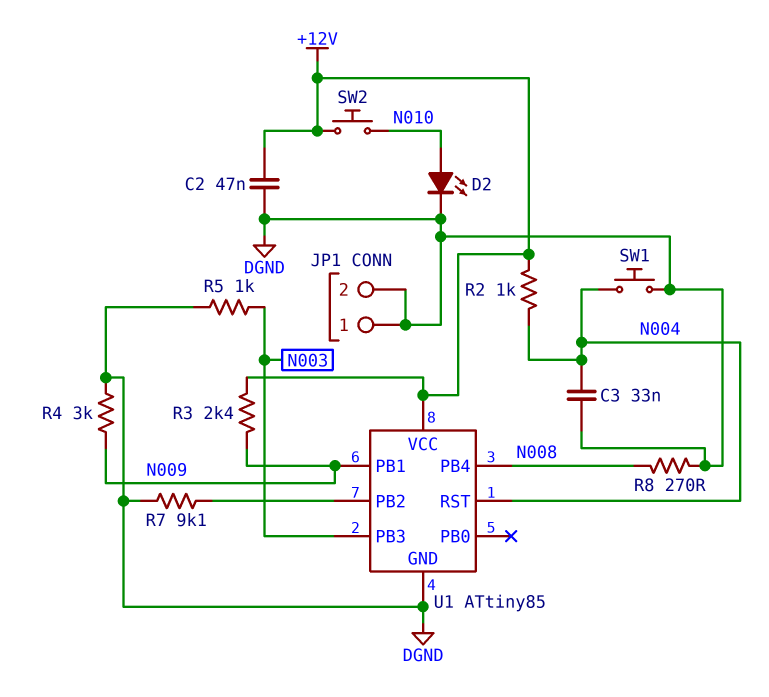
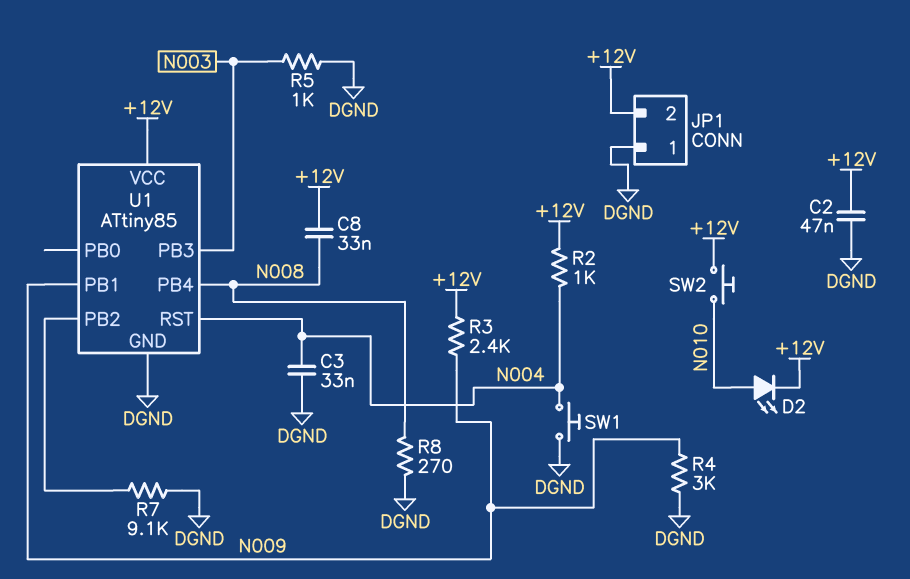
C8: none -> 33nF (+12V, N008)
D2: LED (A N010, K DGND) -> LED (A N010, K +12V)
JP1 pin 2: DGND -> +12V

